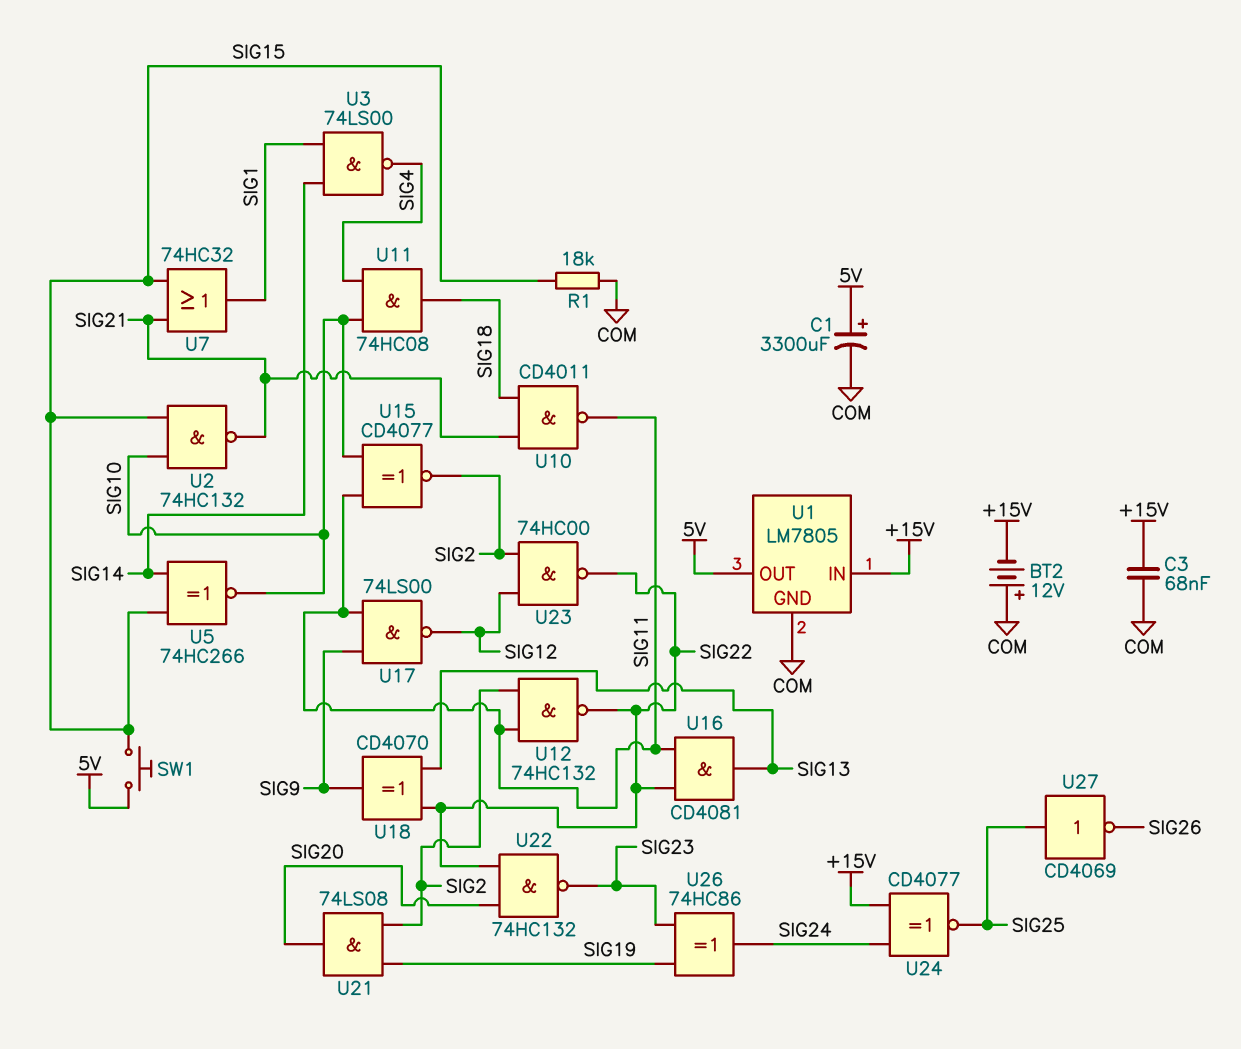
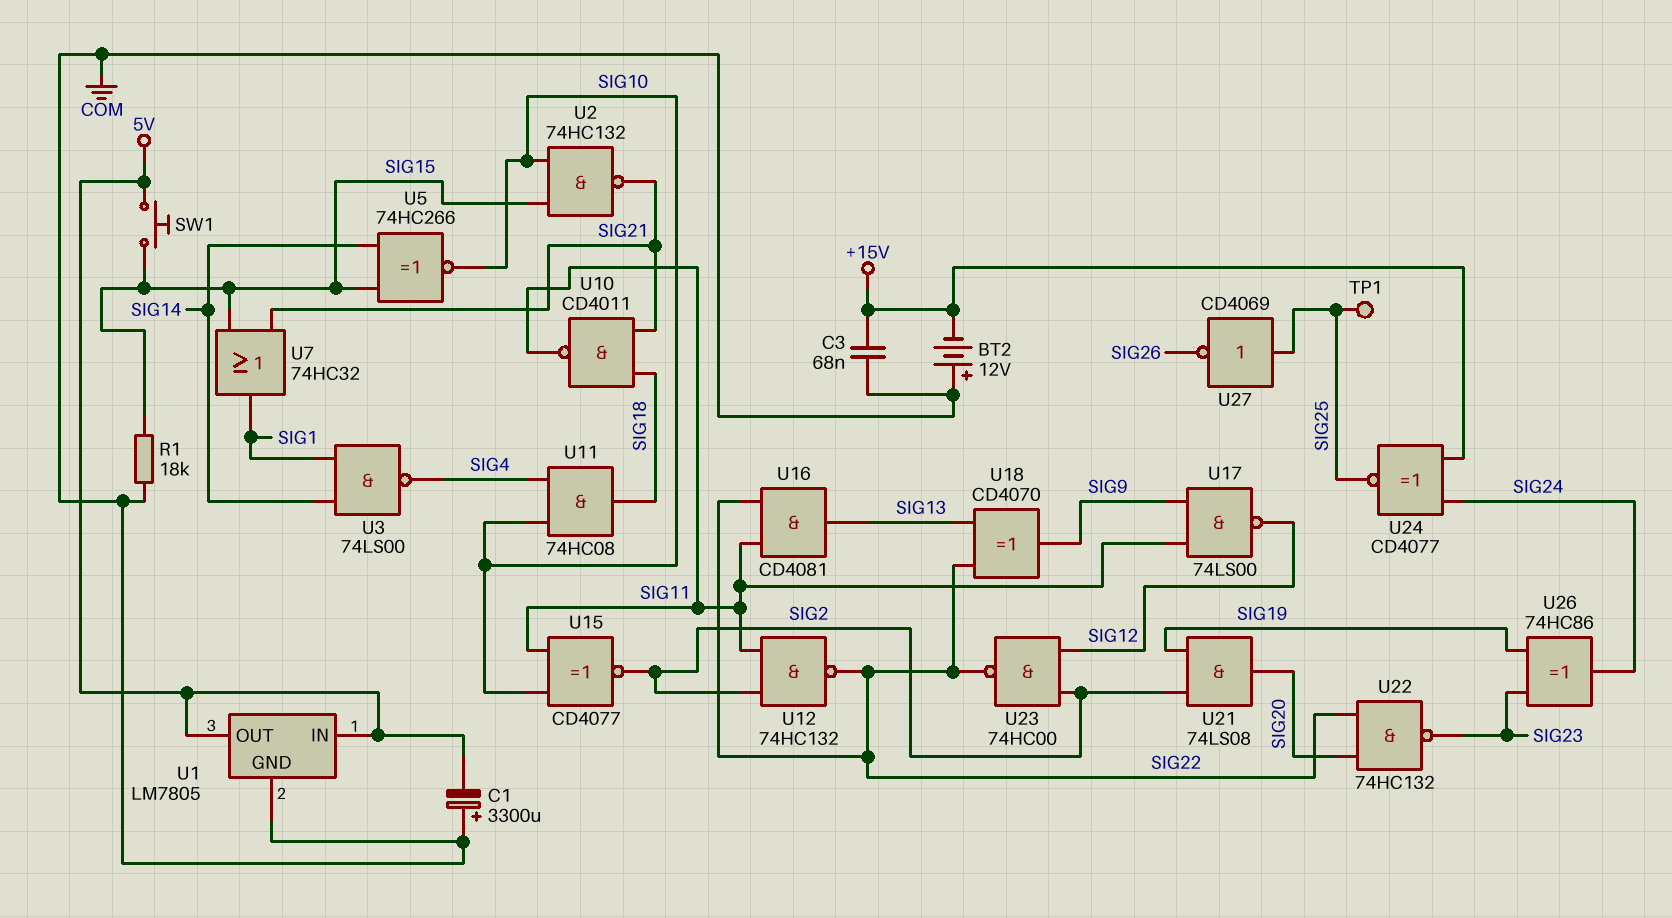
C1: 3300uF (plus 5V, minus COM) -> 3300uF (plus COM, minus 5V)
TP1: none -> test point (SIG25)
U1 pin IN: +15V -> 5V

